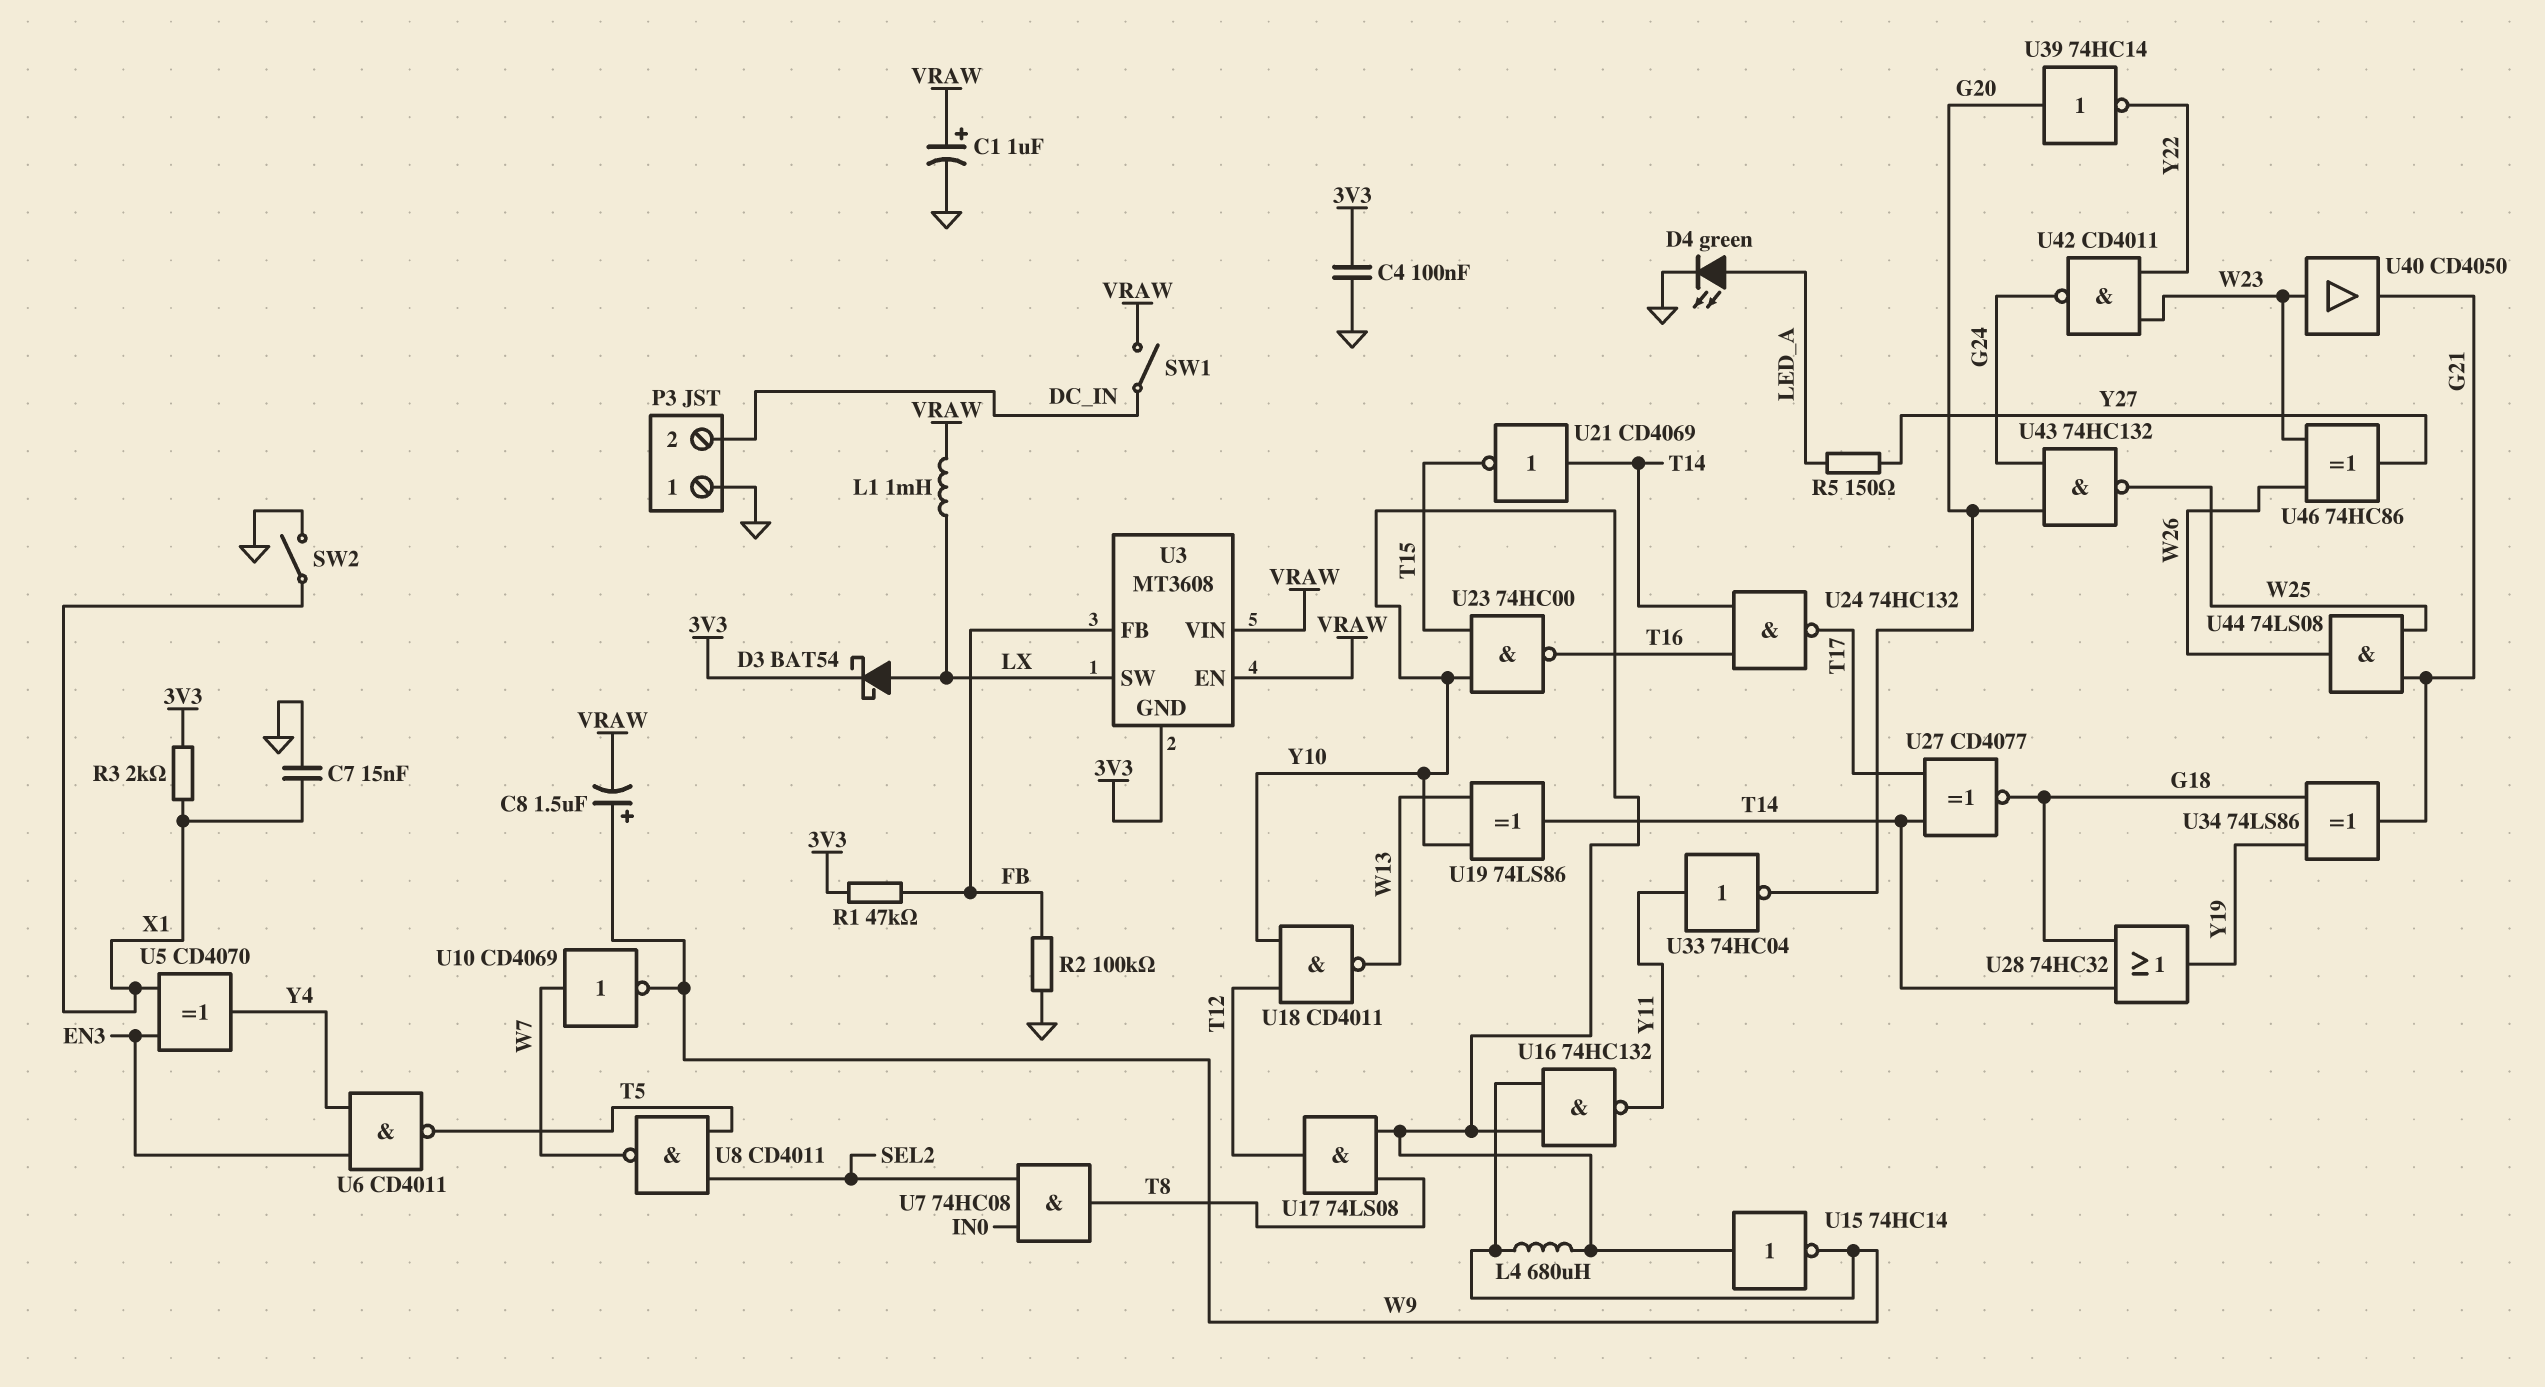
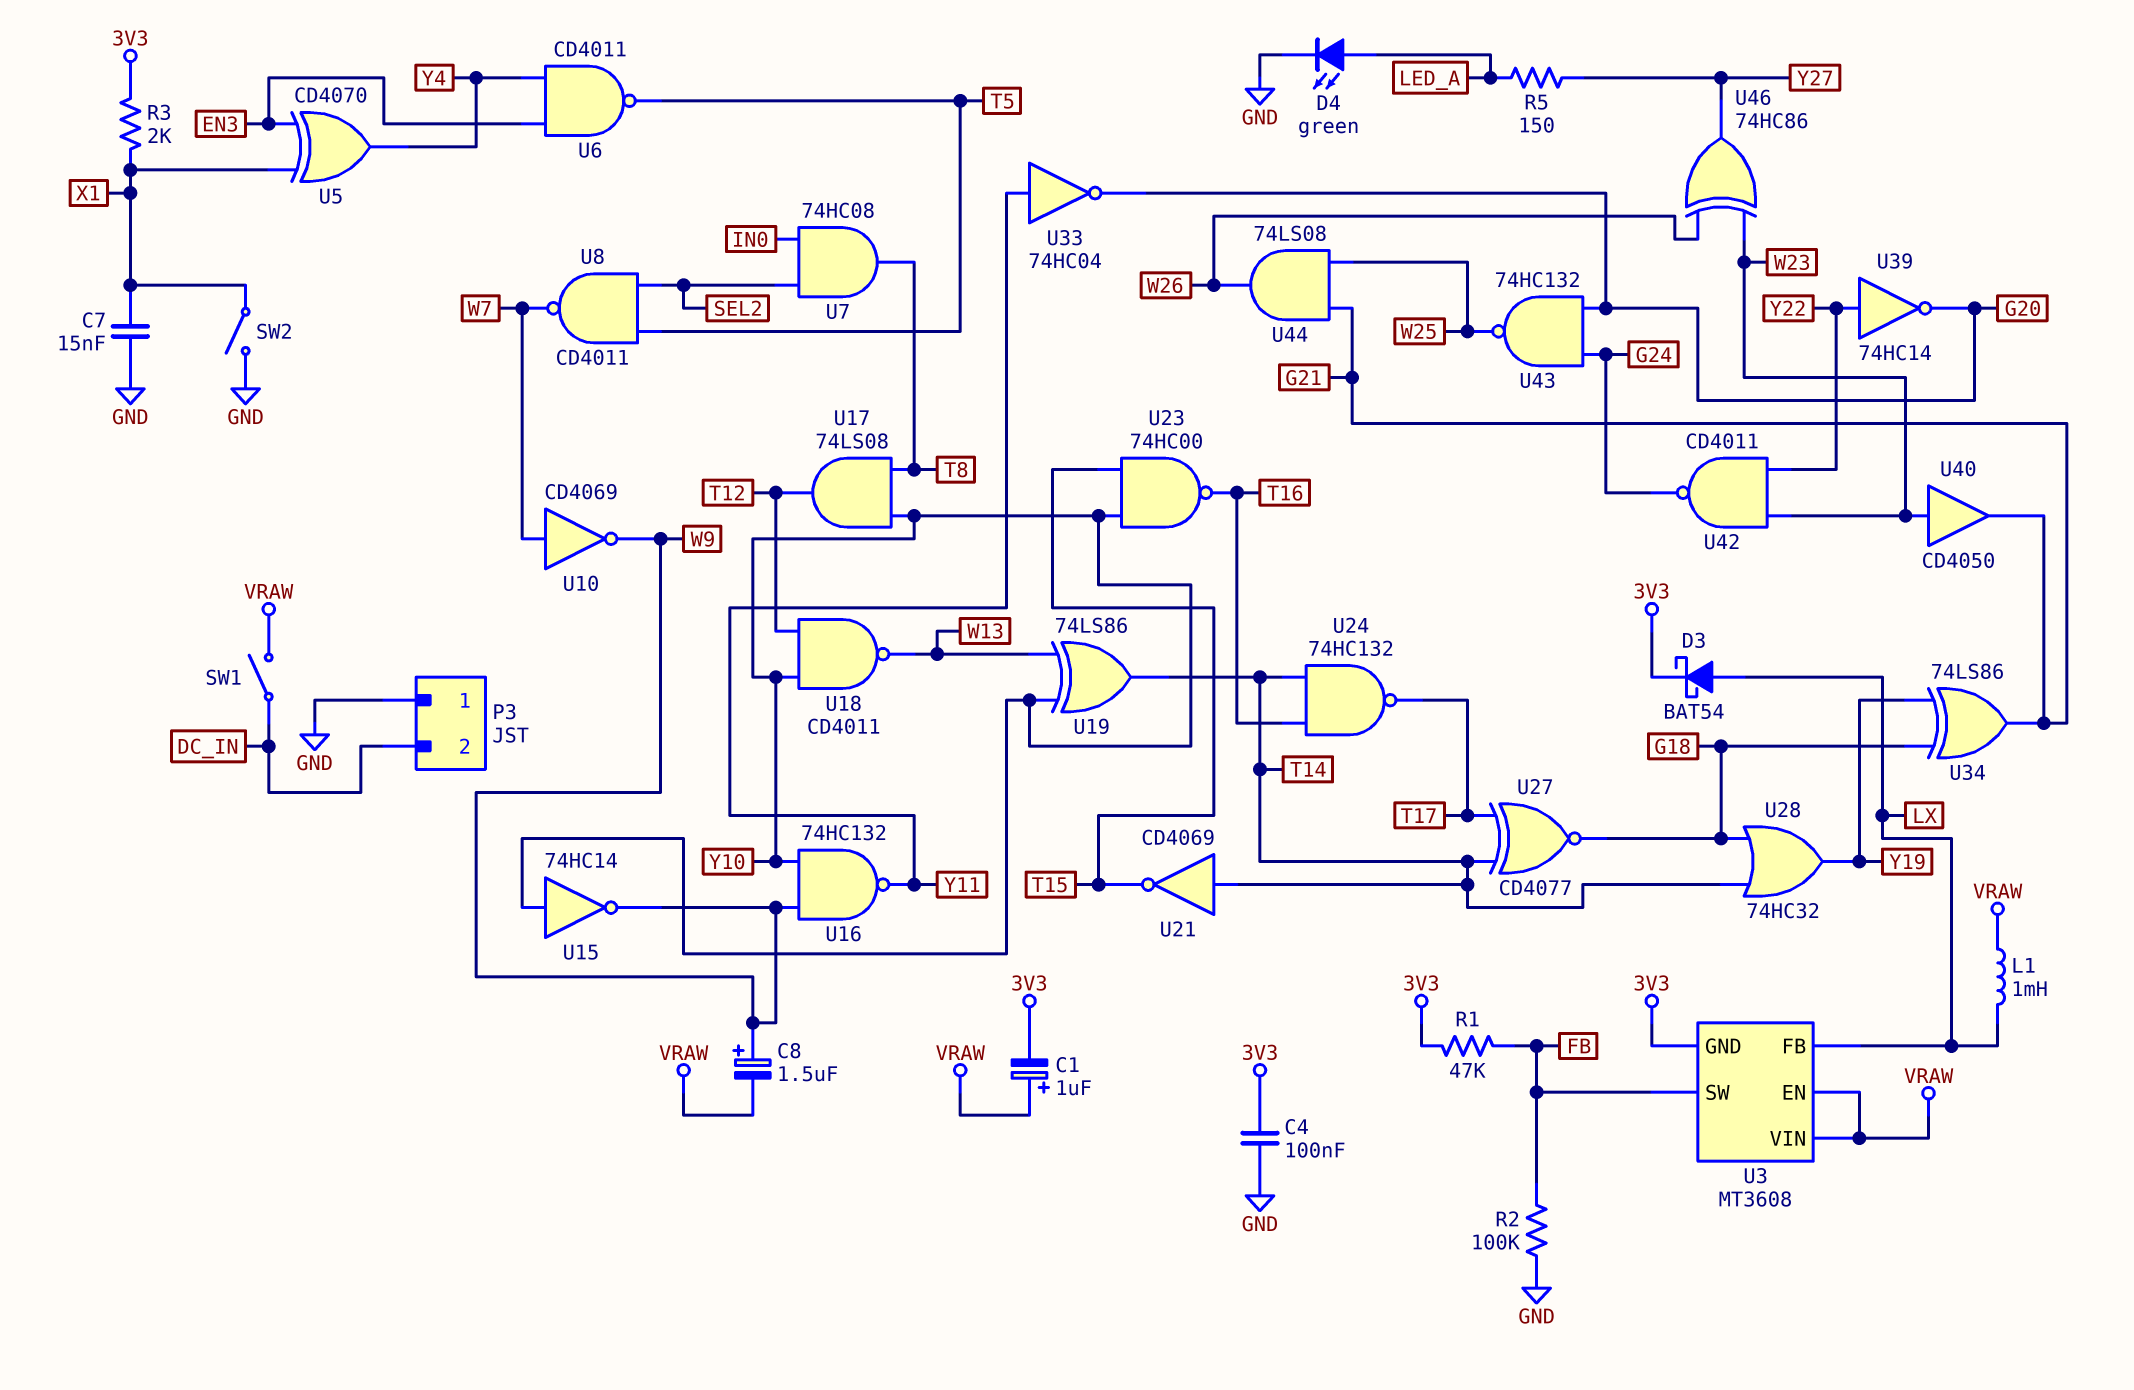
C1: 1uF (plus VRAW, minus GND) -> 1uF (plus VRAW, minus 3V3)
L4: 680uH (W9, Y10) -> none
U3 pin FB: FB -> LX
U3 pin SW: LX -> FB
U39: NOT 74HC14 (in G20, out Y22) -> NOT 74HC14 (in Y22, out G20)

